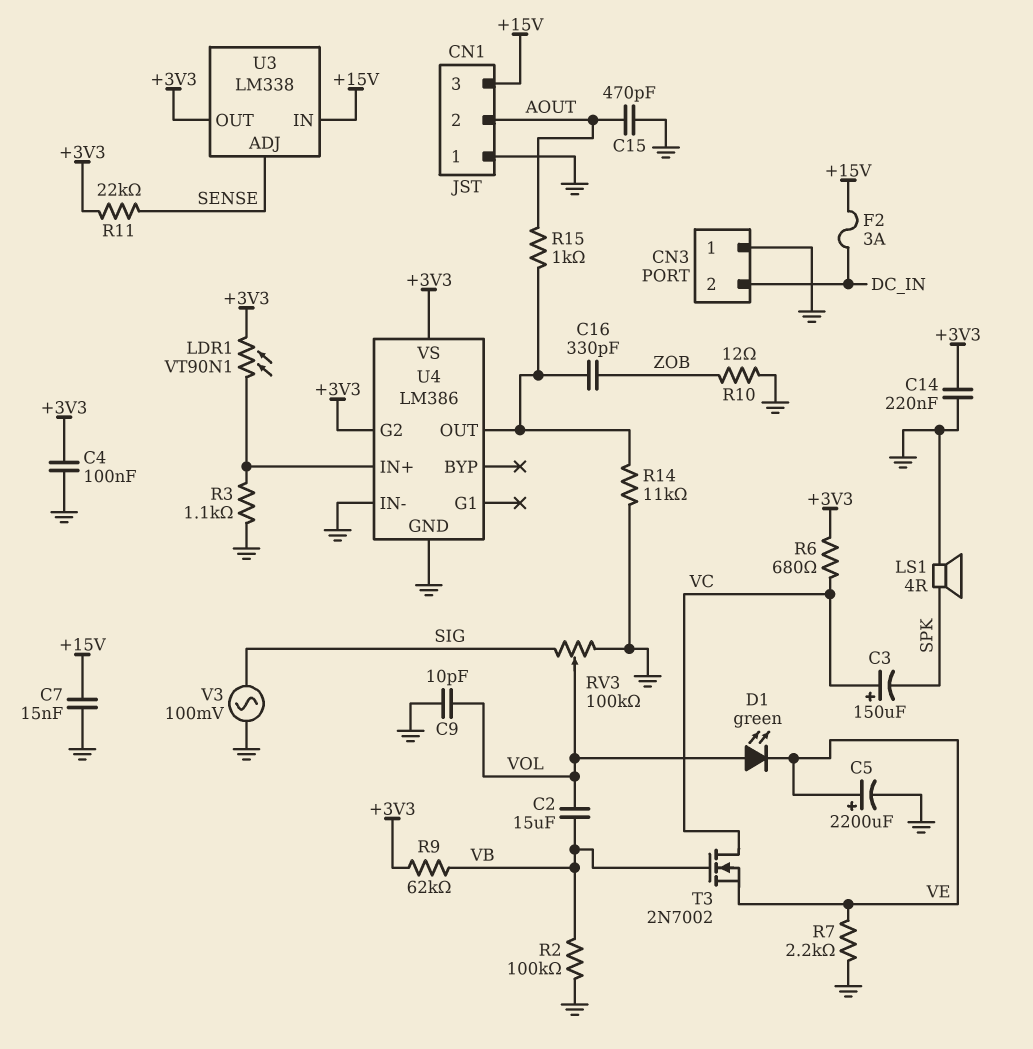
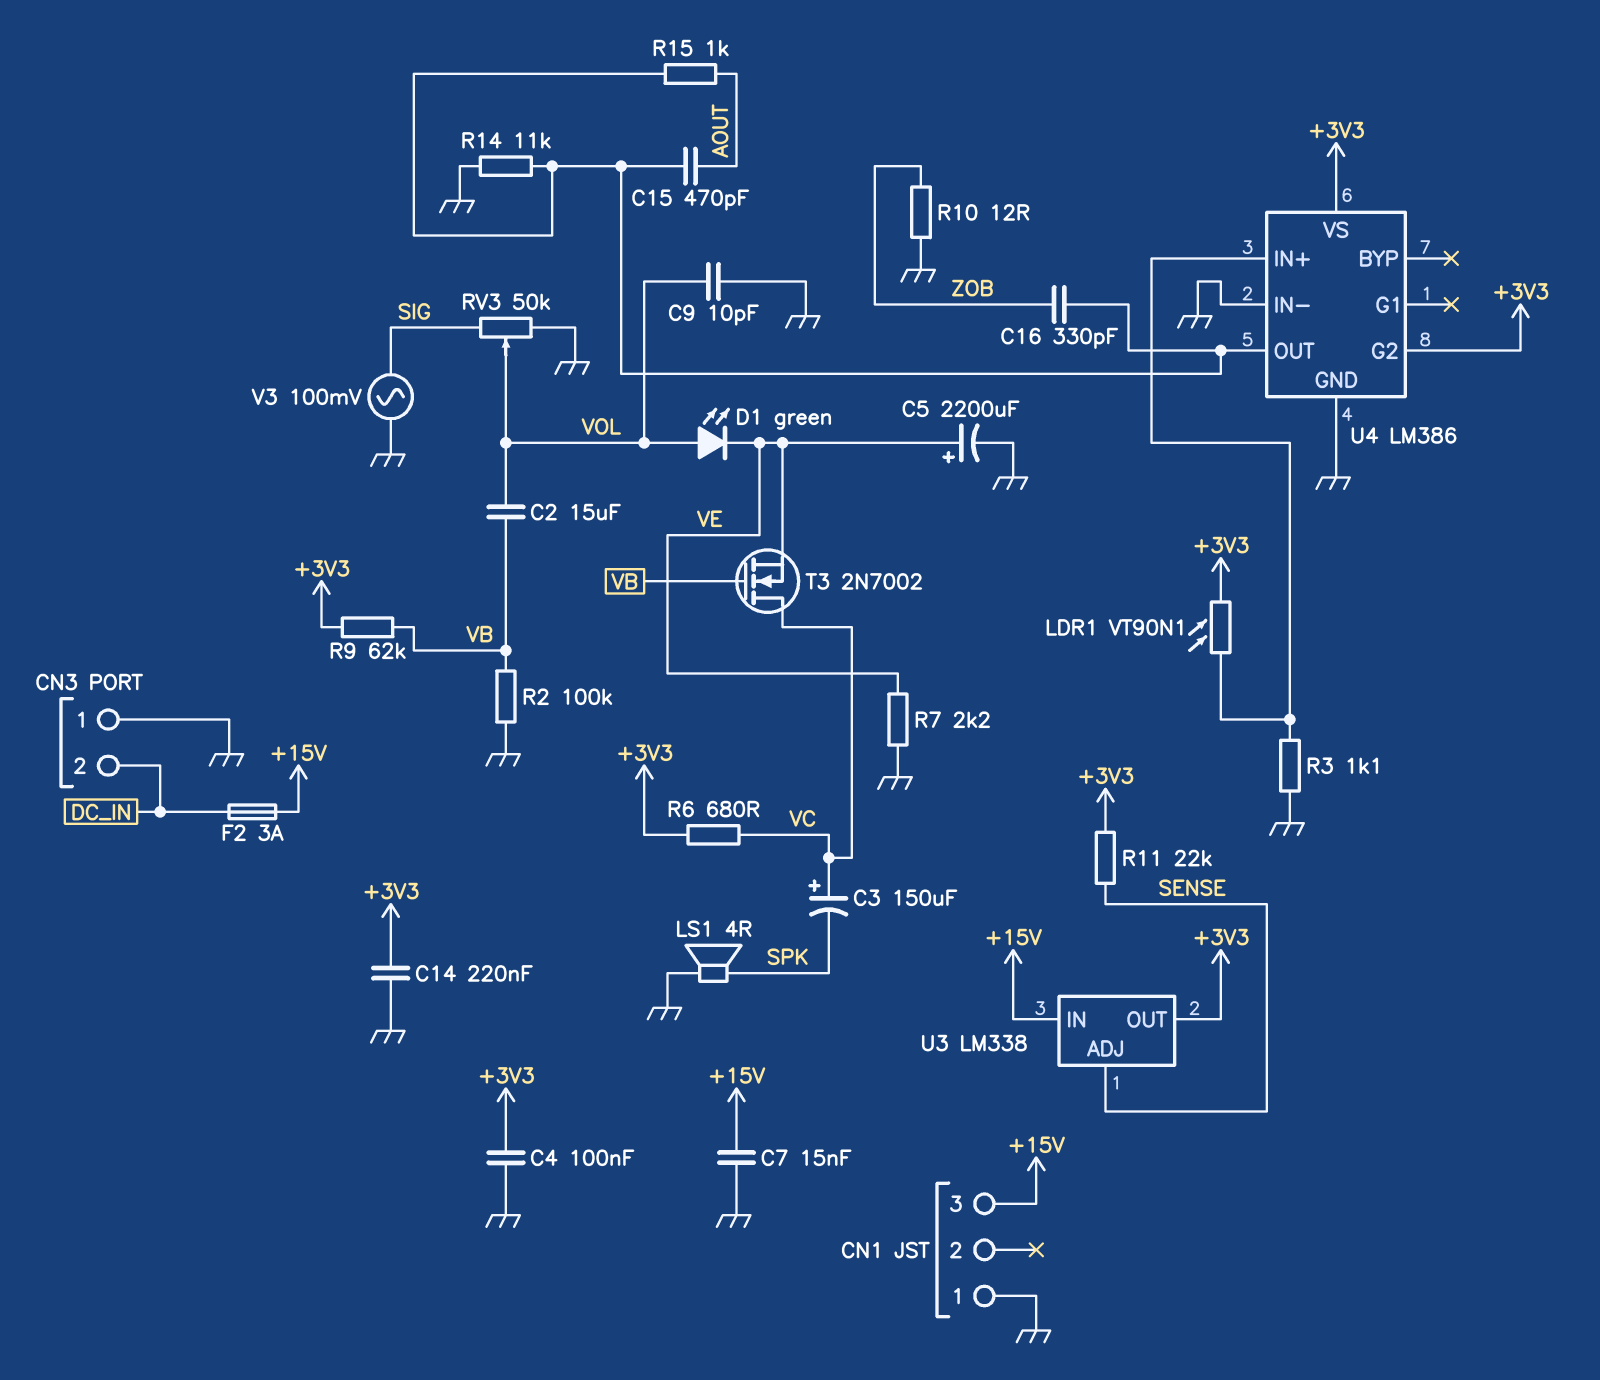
C15: 470pF (AOUT, GND) -> 470pF (AOUT, U4/OUT)
CN1 pin 2: AOUT -> none
RV3: 100k (GND, SIG, wiper VOL) -> 50k (GND, SIG, wiper VOL)

